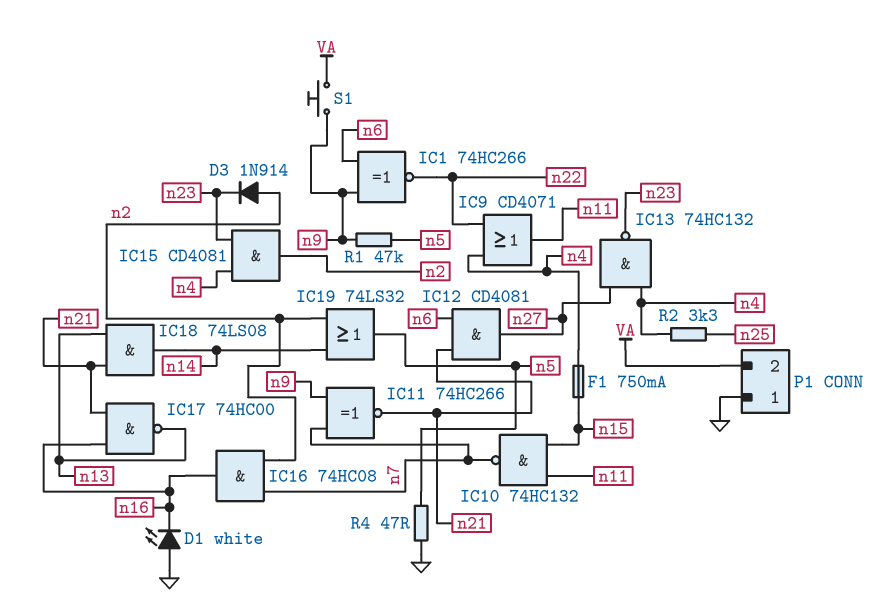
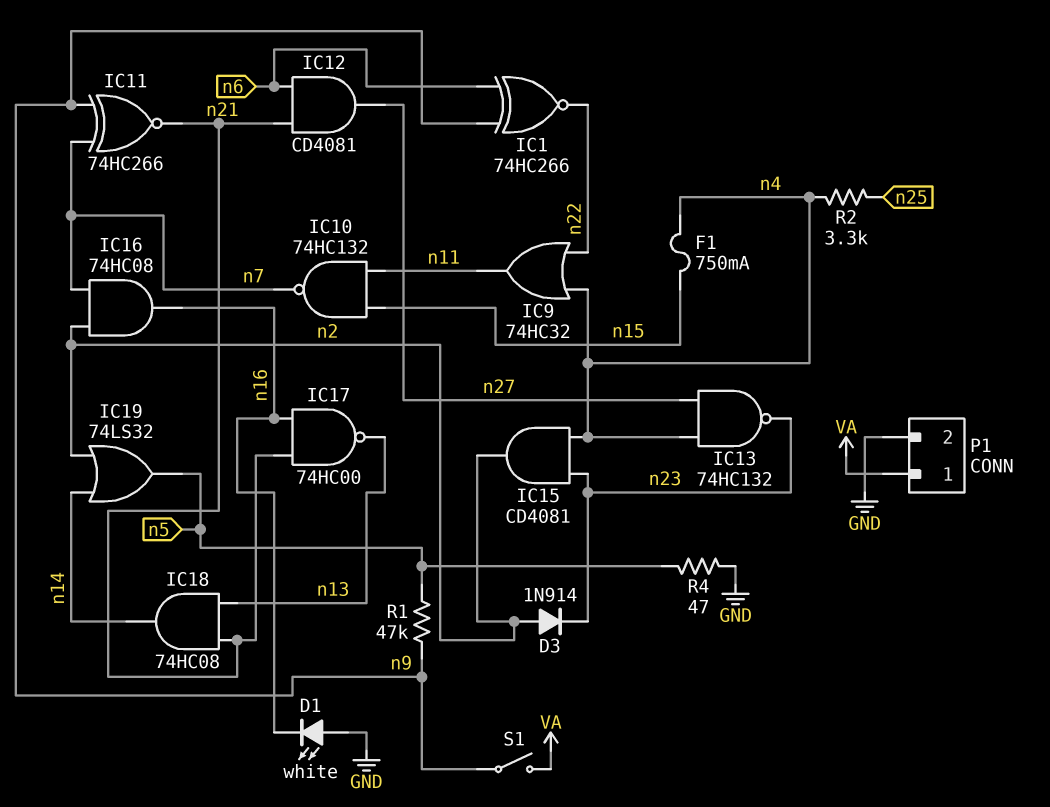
IC9: OR CD4071 (in n4, in n22, out n11) -> OR 74HC32 (in n4, in n22, out n11)
IC18: AND 74LS08 (in n13, in n21, out n14) -> AND 74HC08 (in n13, in n21, out n14)
P1 pin 1: GND -> VA
P1 pin 2: VA -> GND
S1: button (VA, n9) -> switch (VA, n9)

